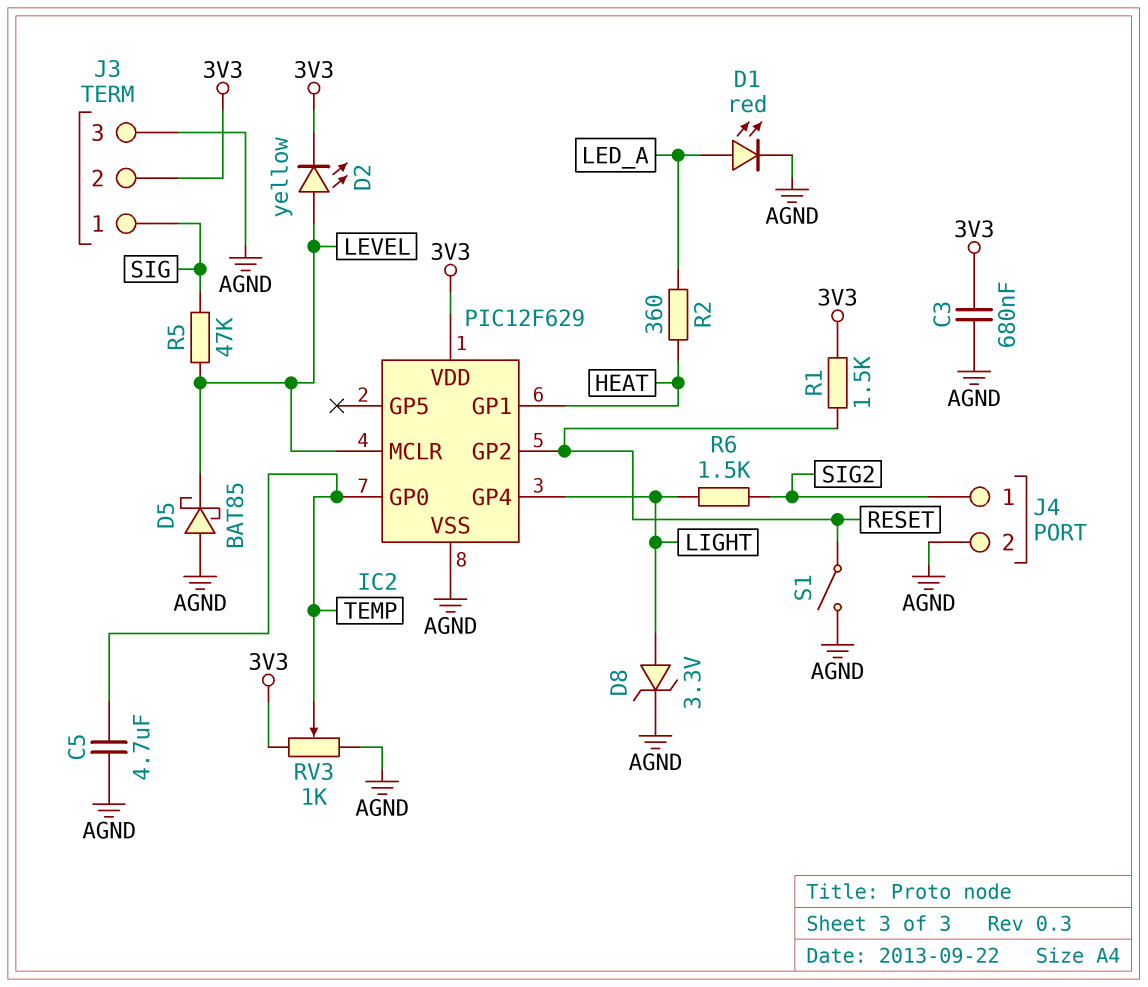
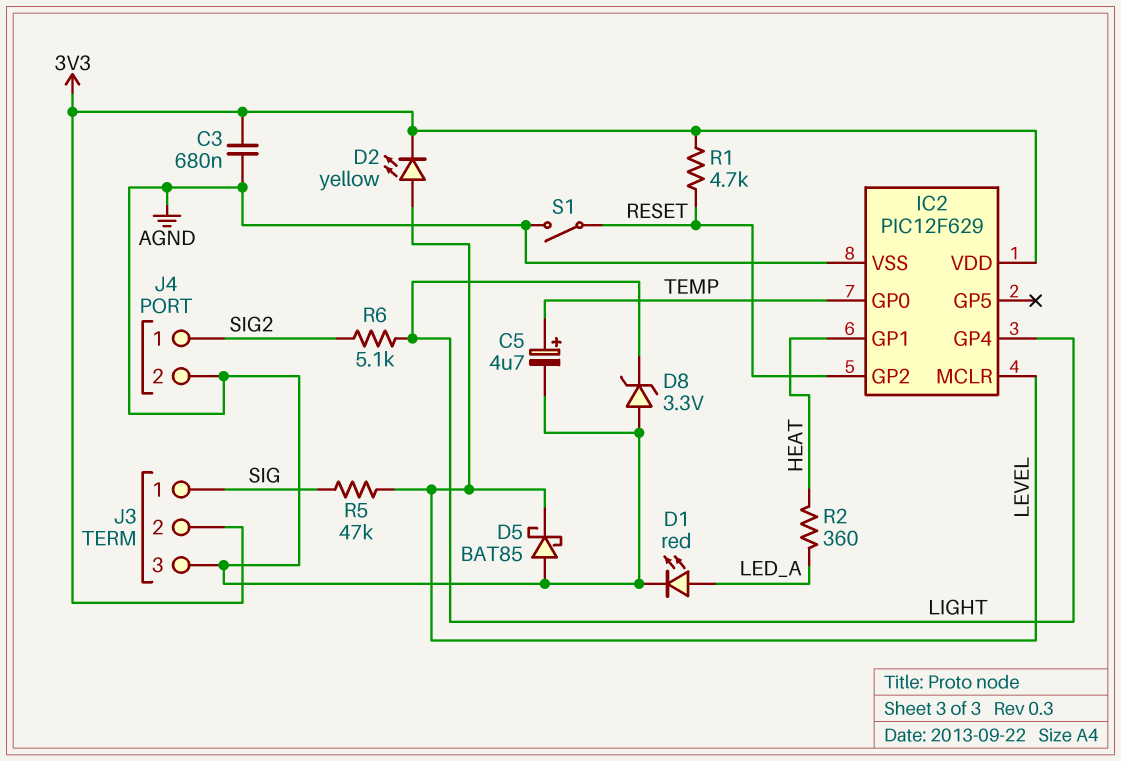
C5: 4.7uF (AGND, TEMP) -> 4.7uF (plus TEMP, minus AGND)
D8: zener 3.3V (A LIGHT, K AGND) -> zener 3.3V (A AGND, K LIGHT)
R1: 1.5k (3V3, RESET) -> 4.7k (3V3, RESET)
R6: 1.5k (LIGHT, SIG2) -> 5.1k (LIGHT, SIG2)
RV3: 1k (3V3, AGND, wiper TEMP) -> none

